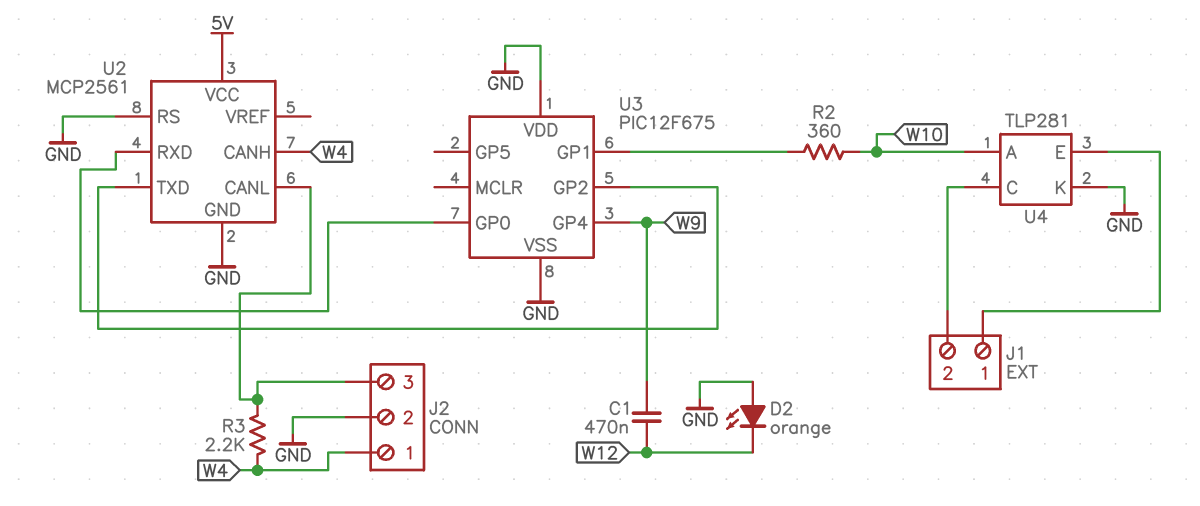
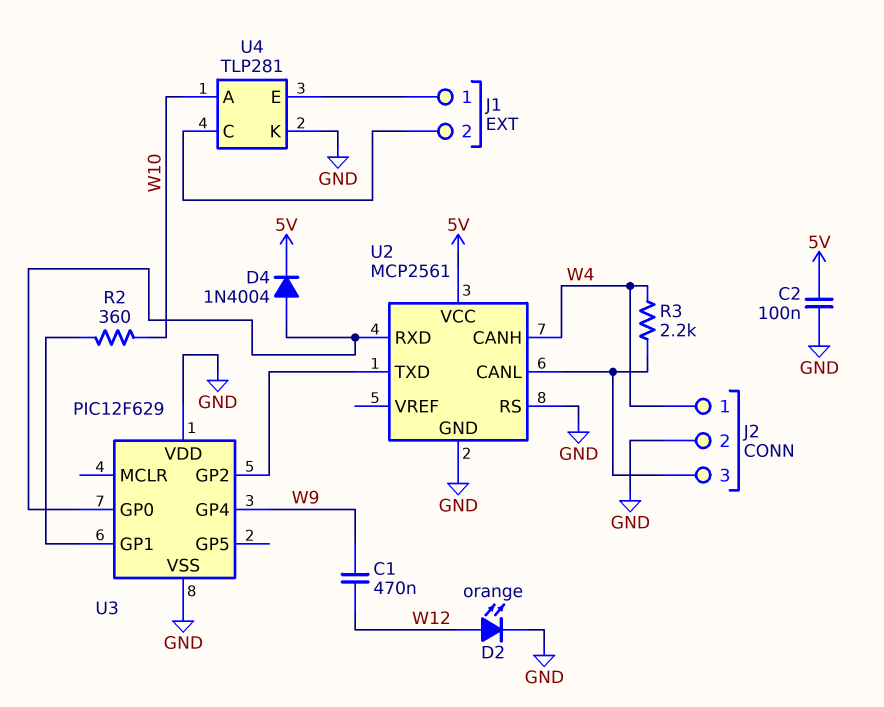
C2: none -> 100nF (5V, GND)
D2: LED orange (A GND, K W12) -> LED orange (A W12, K GND)
D4: none -> diode 1N4004 (A U2/RXD, K 5V)
U3: PIC12F675 -> PIC12F629

